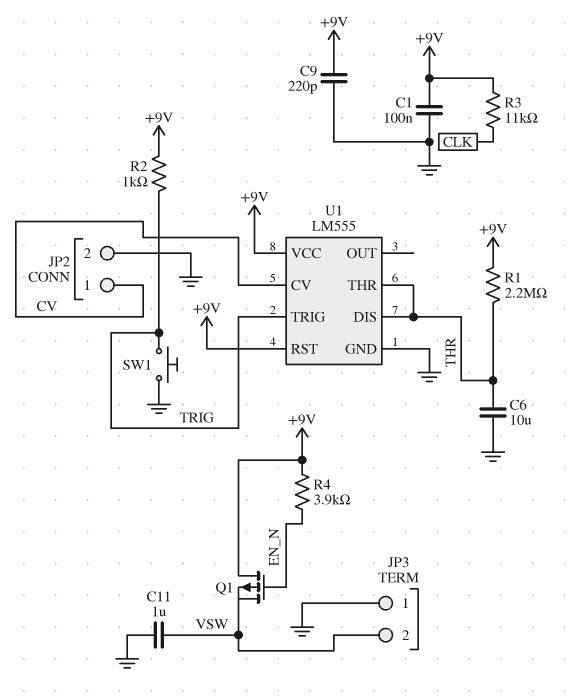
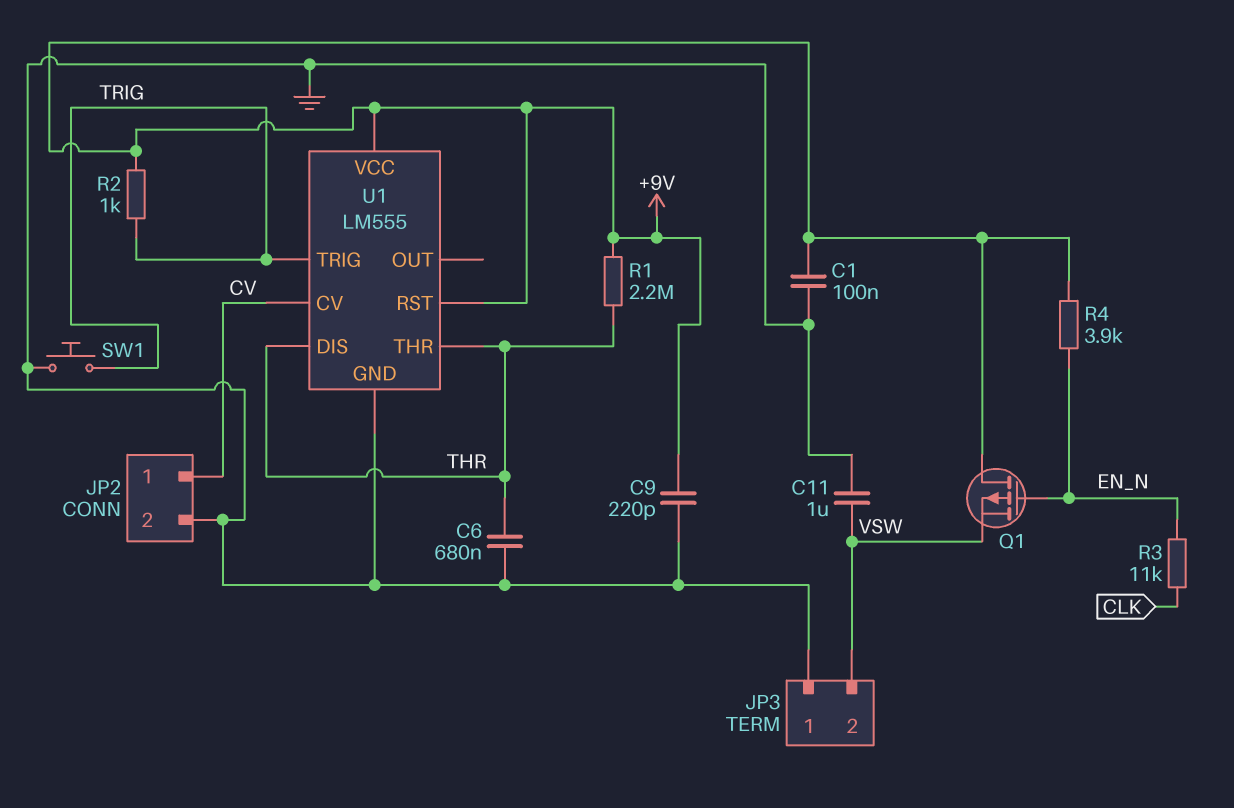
C6: 10uF (GND, THR) -> 680nF (GND, THR)
R3: 11k (+9V, CLK) -> 11k (CLK, EN_N)

